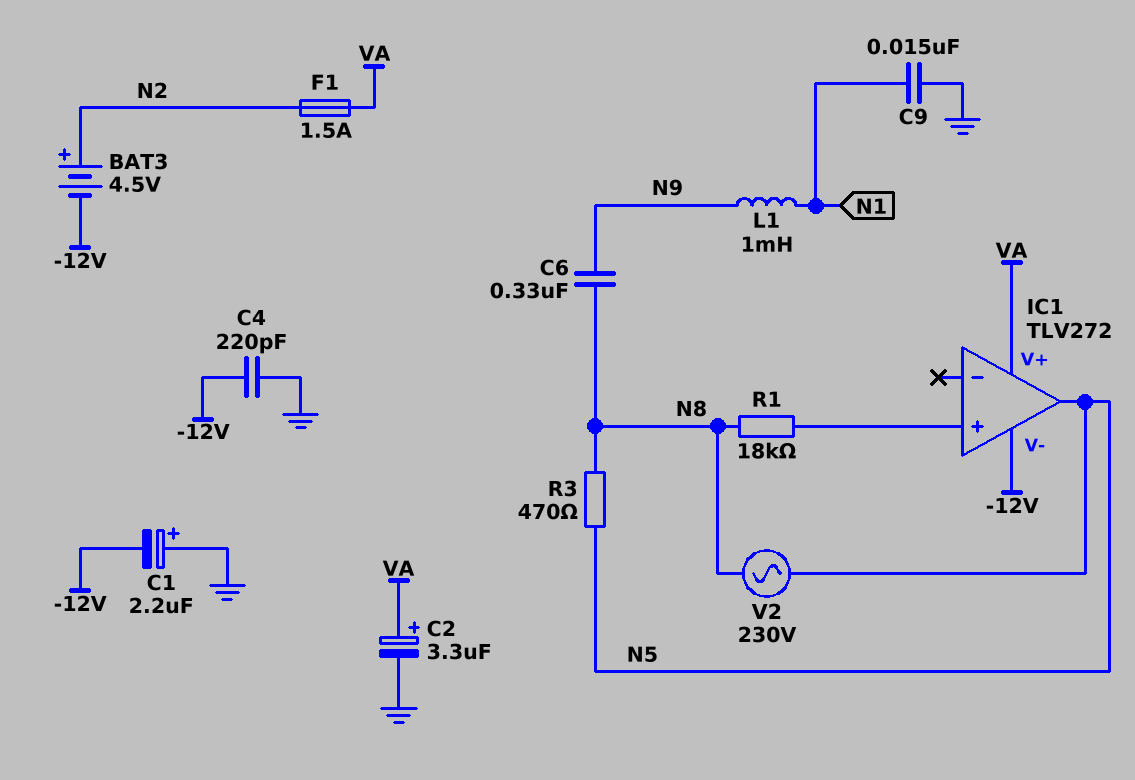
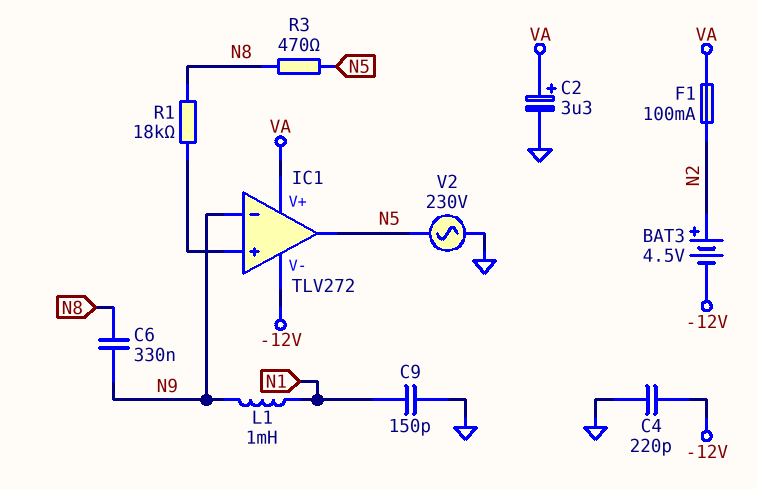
C1: 2.2uF (plus GND, minus -12V) -> none
C9: 15nF (GND, N1) -> 150pF (GND, N1)
F1: 1.5A (N2, VA) -> 100mA (N2, VA)
IC1 pin in-: none -> N9
V2: AC 230V (N5, N8) -> AC 230V (GND, N5)

